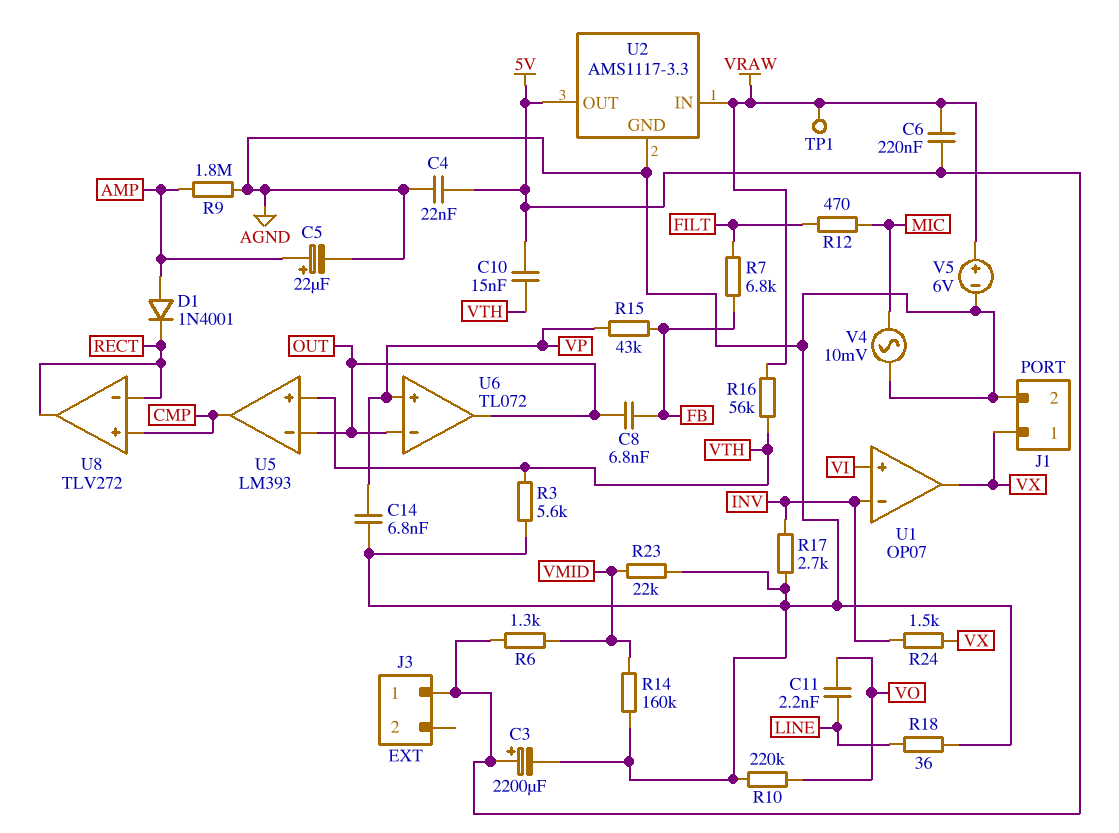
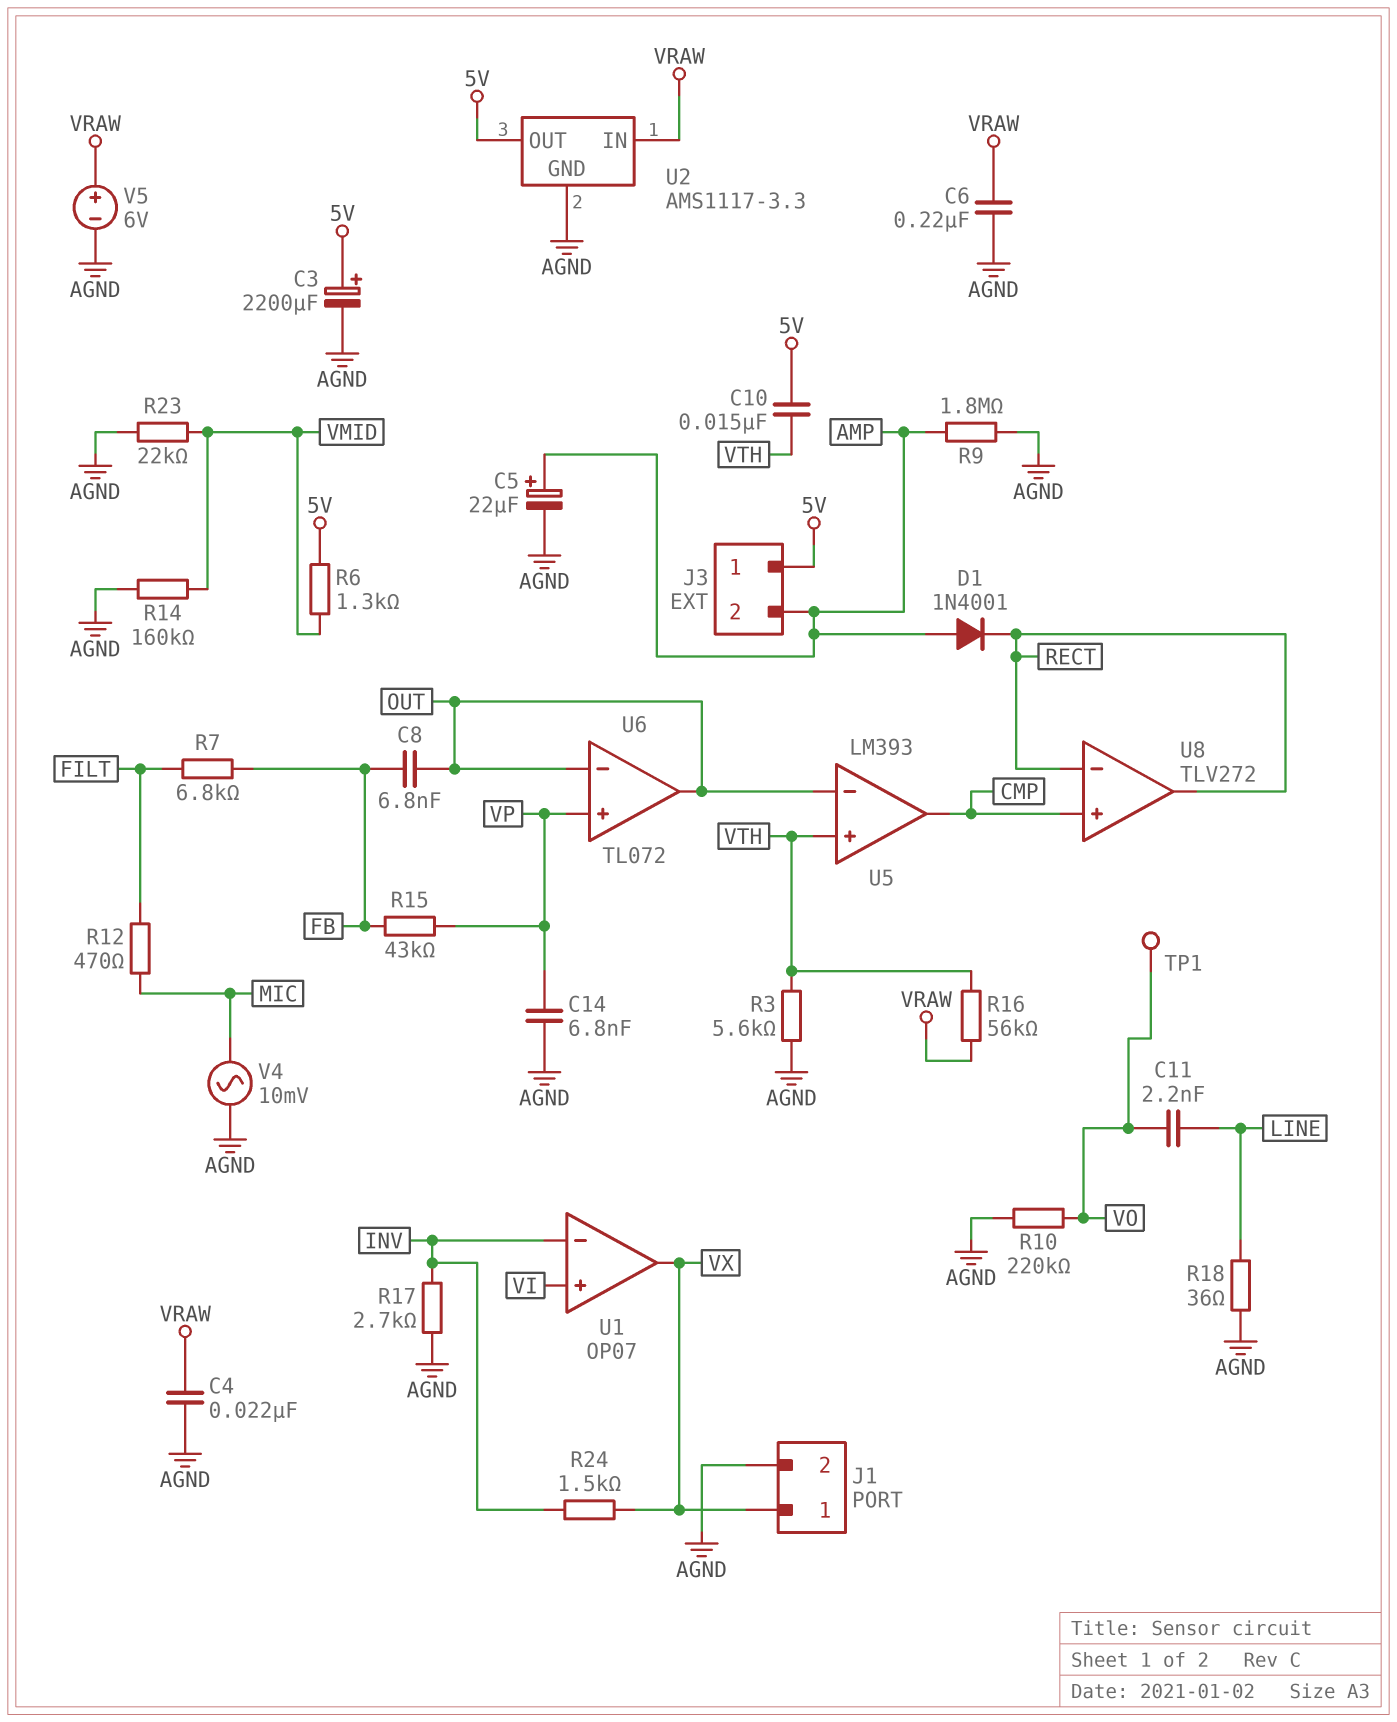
C4: 22nF (5V, AGND) -> 22nF (AGND, VRAW)
C6: 220nF (5V, VRAW) -> 220nF (AGND, VRAW)
J3 pin 2: none -> AMP
TP1: test point (VRAW) -> test point (VO)

